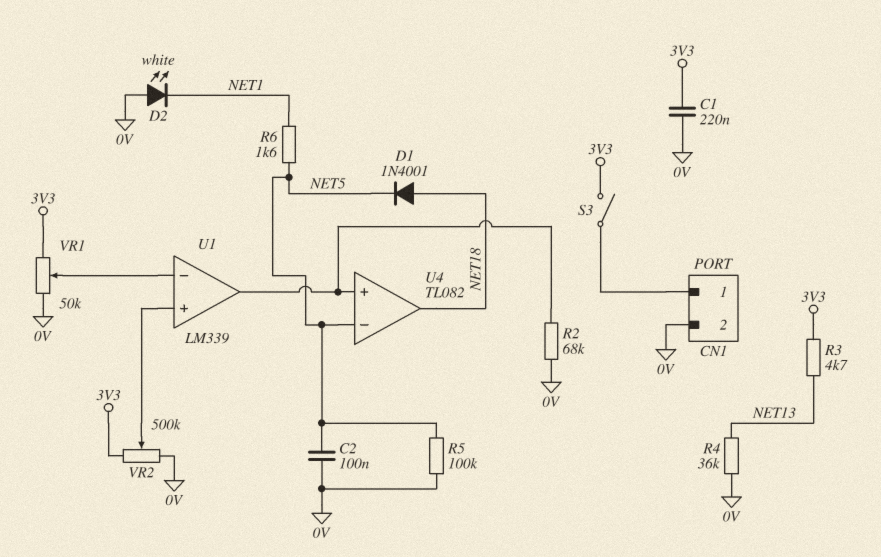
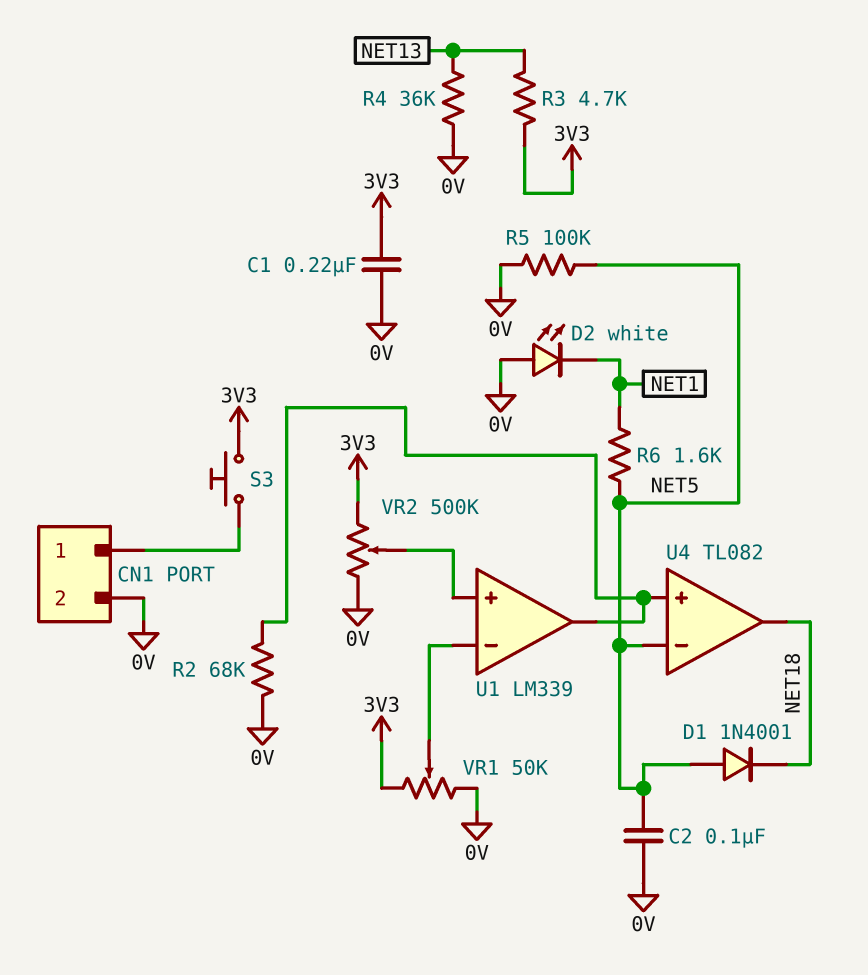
D1: diode 1N4001 (A NET18, K NET5) -> diode 1N4001 (A NET5, K NET18)
S3: switch (3V3, CN1/1) -> button (3V3, CN1/1)

